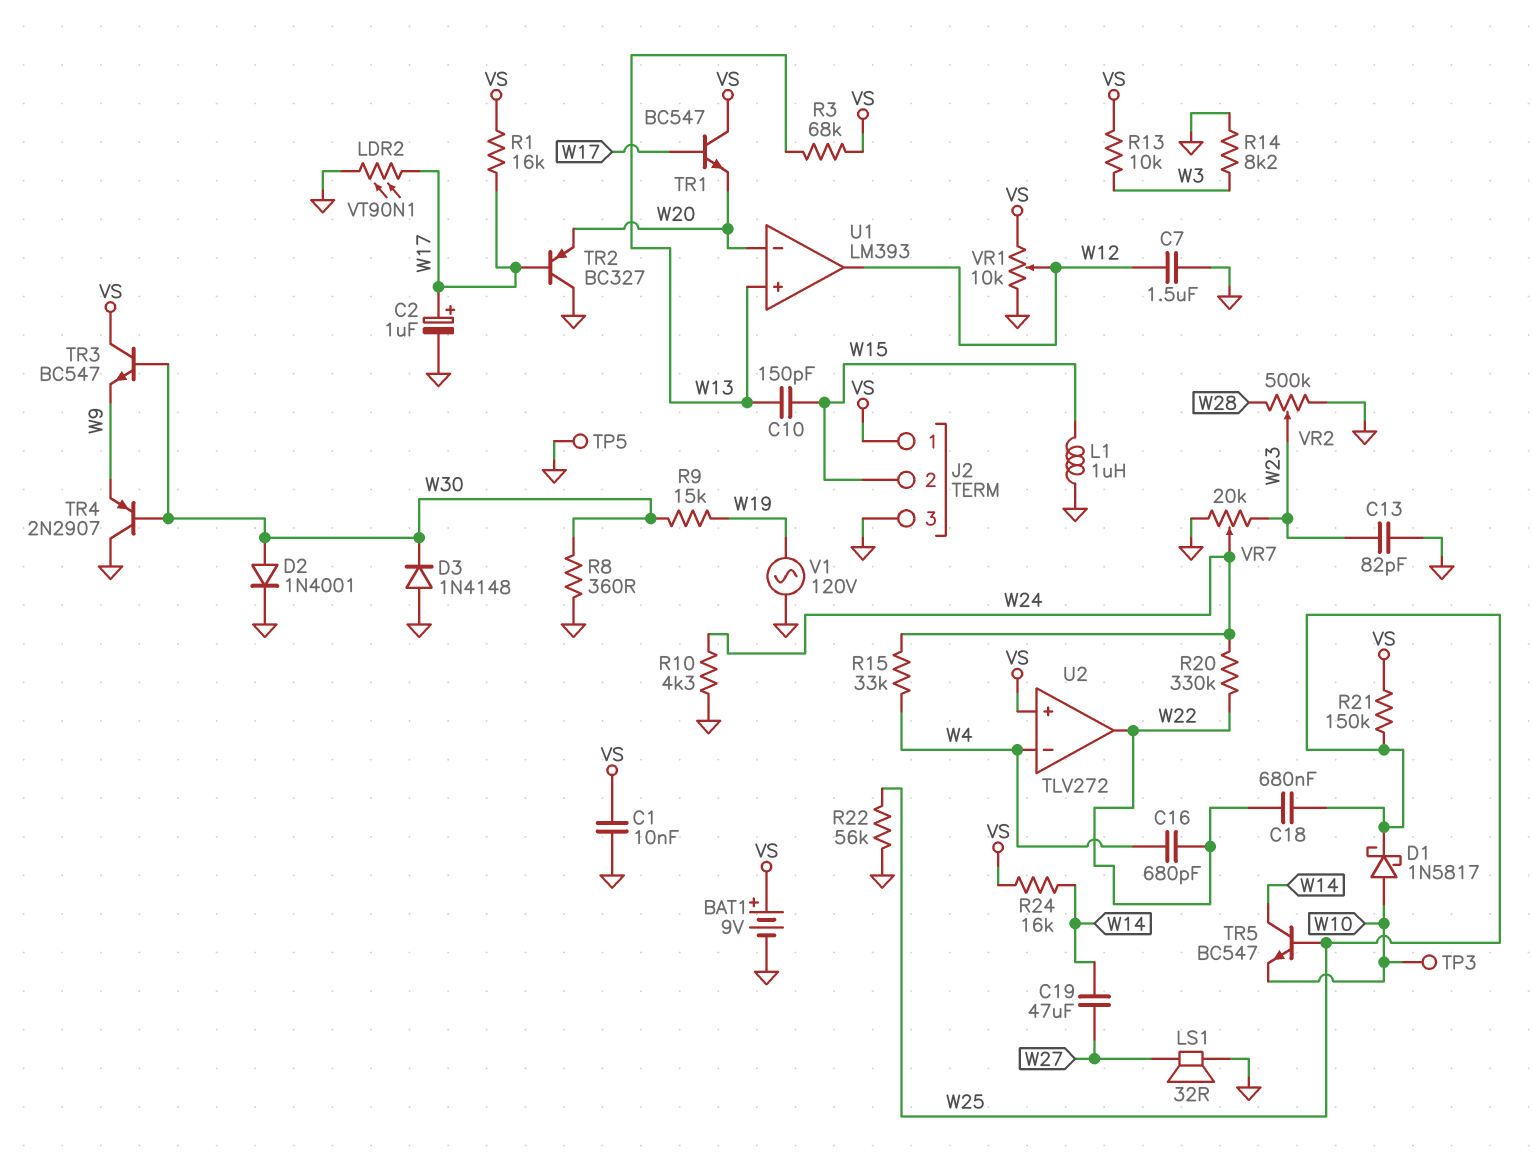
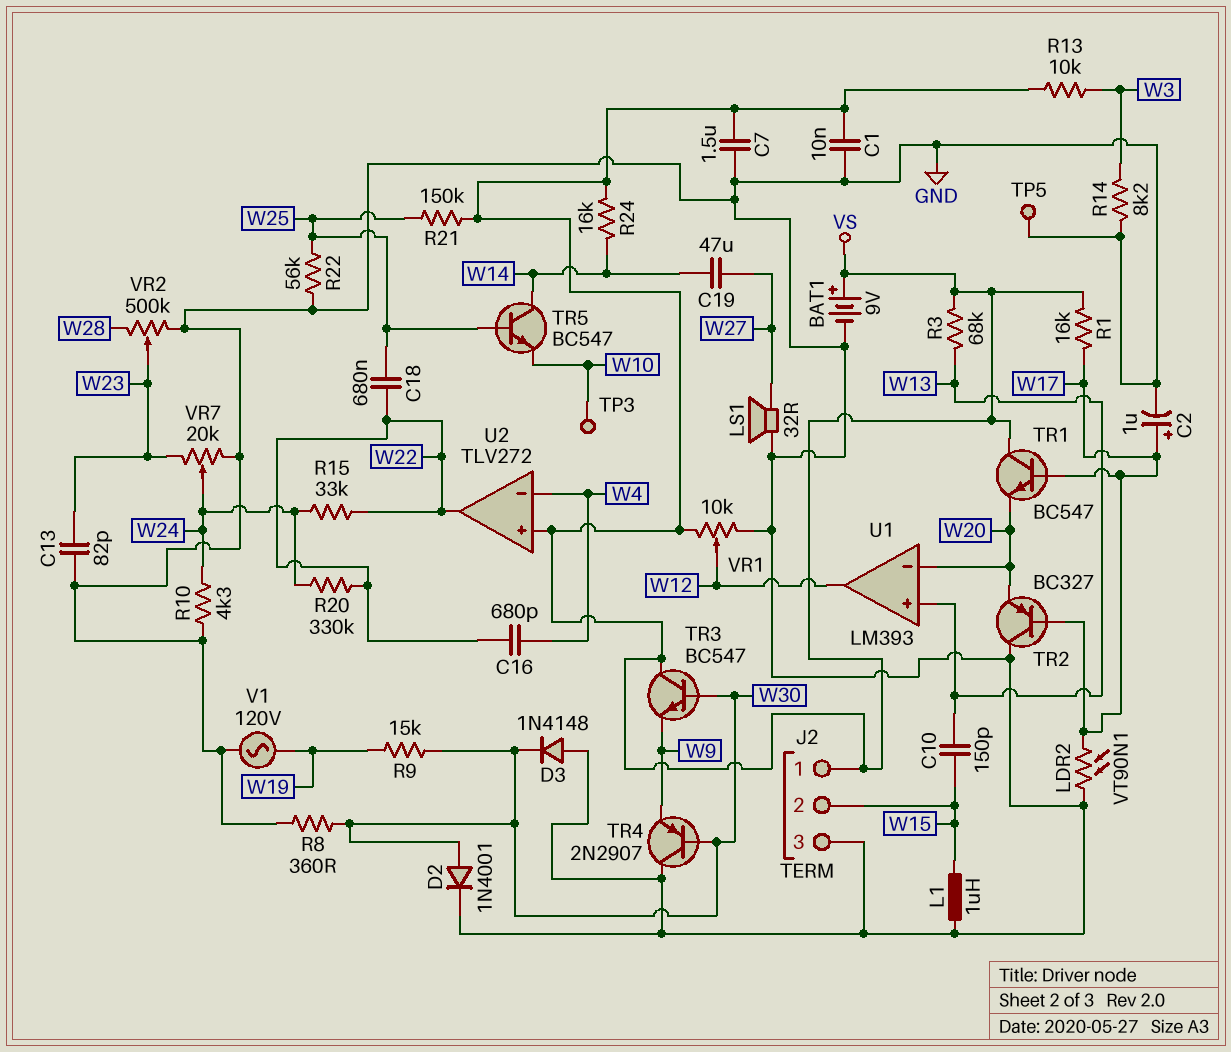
C7: 1.5uF (GND, W12) -> 1.5uF (GND, VS)
D1: schottky 1N5817 (A W10, K W25) -> none
R15: 33k (W4, W24) -> 33k (W22, W24)

